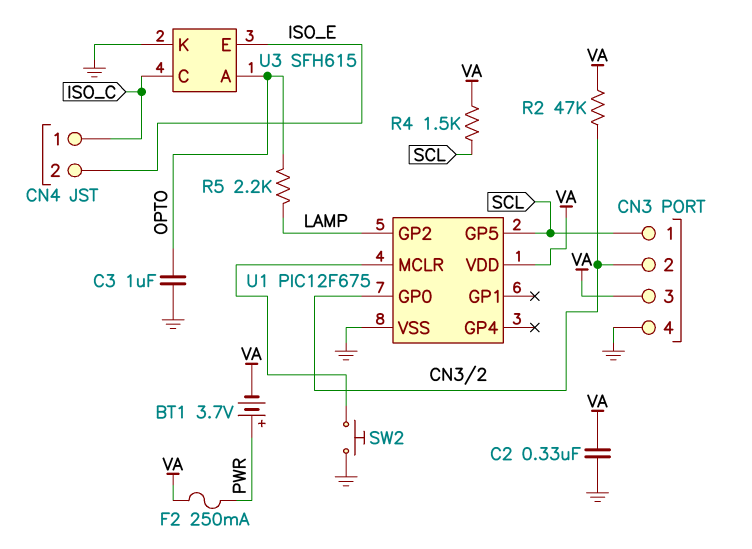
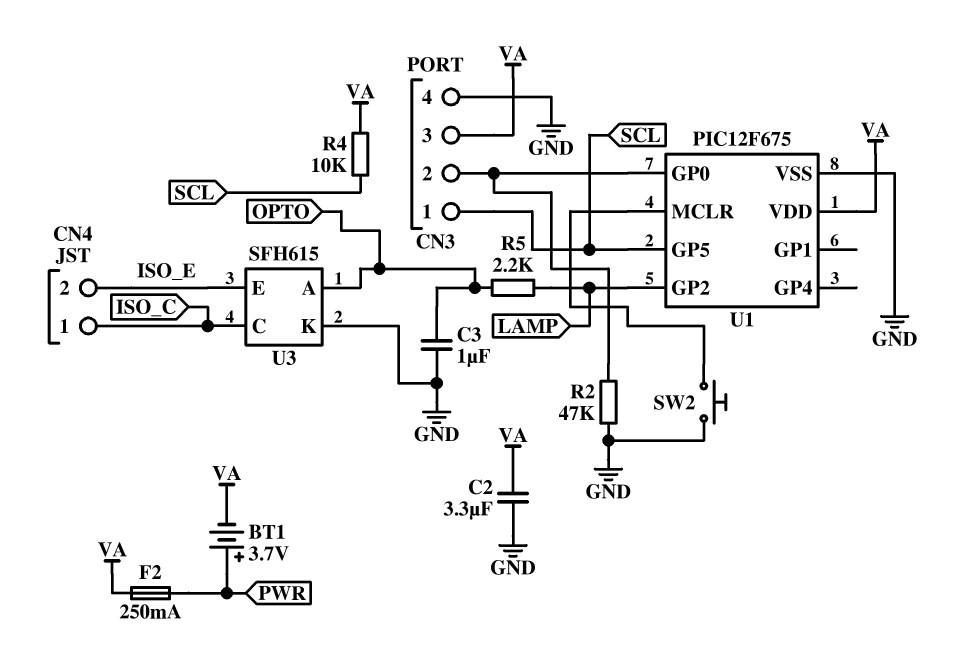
C2: 330nF (GND, VA) -> 3.3uF (GND, VA)
R2: 47k (CN3/2, VA) -> 47k (CN3/2, GND)
R4: 1.5k (SCL, VA) -> 10k (SCL, VA)

